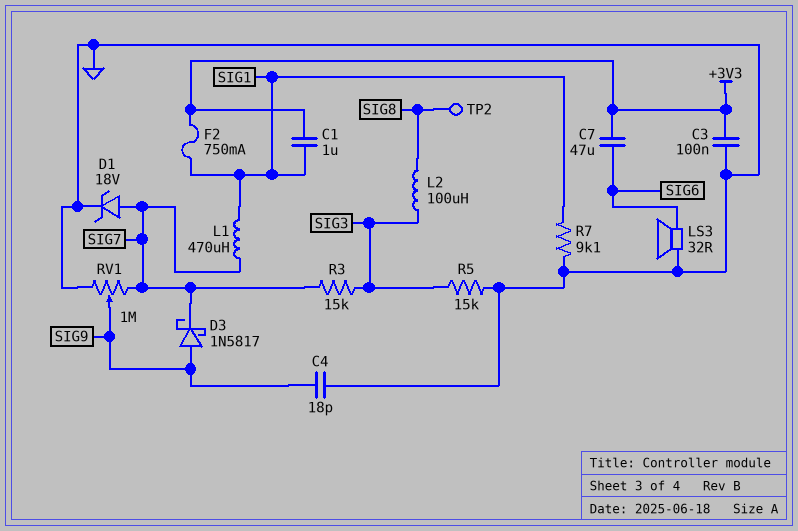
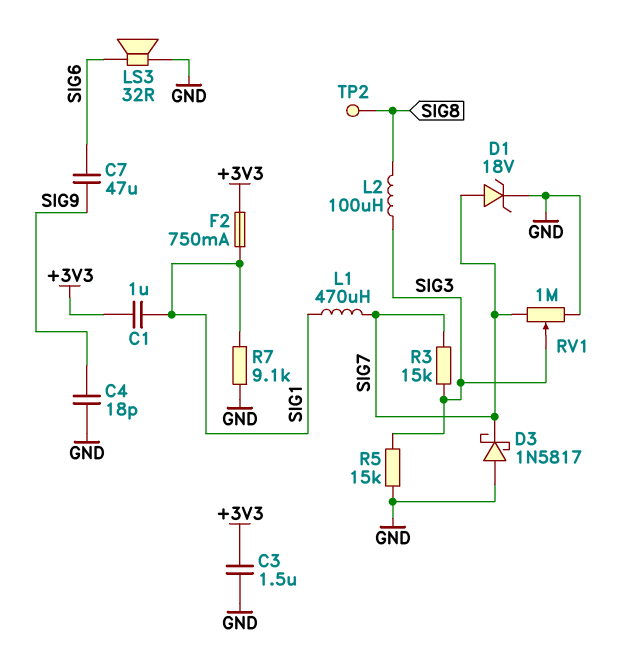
C3: 100nF (+3V3, GND) -> 1.5uF (+3V3, GND)
C7: 47uF (+3V3, SIG6) -> 47uF (SIG6, SIG9)
D3: schottky 1N5817 (A SIG9, K SIG7) -> schottky 1N5817 (A GND, K SIG7)
RV1: 1M (GND, SIG7, wiper SIG9) -> 1M (GND, SIG7, wiper SIG3)

